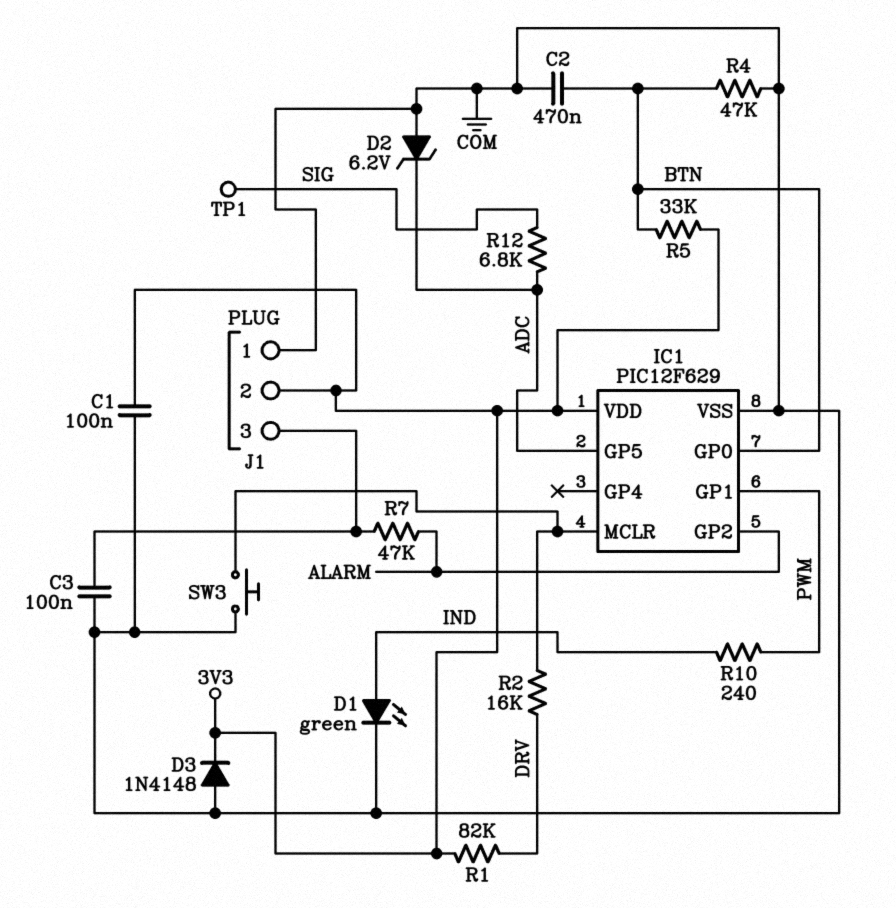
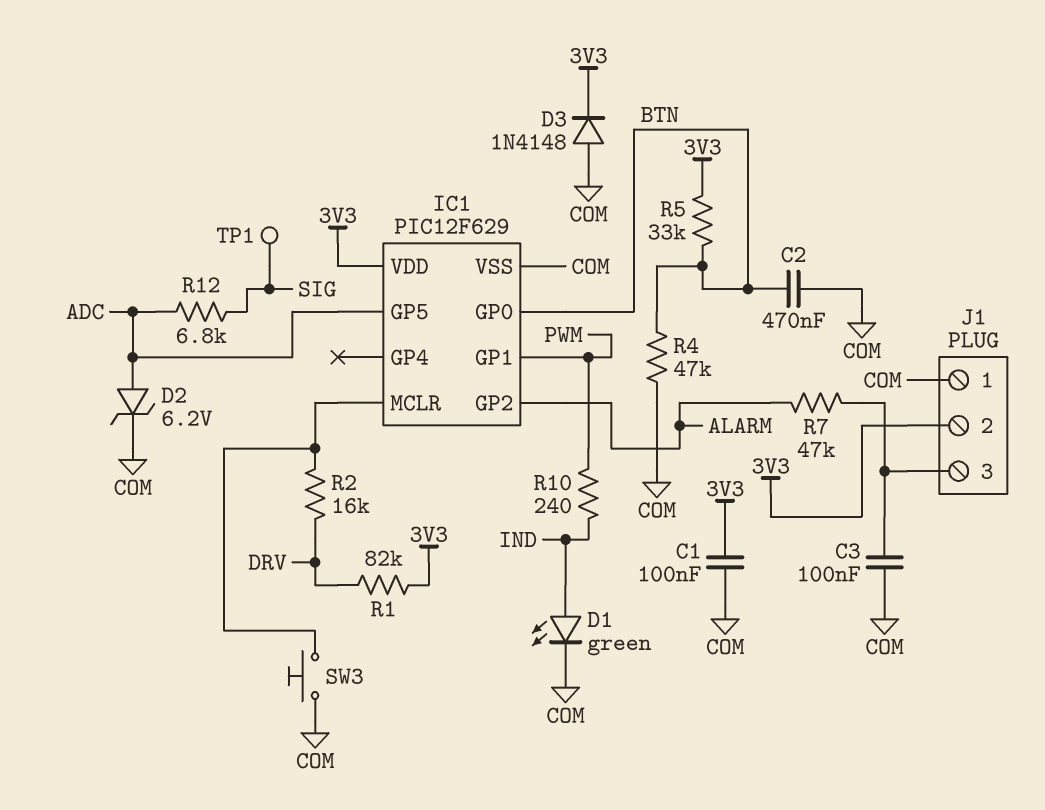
D2: zener 6.2V (A COM, K ADC) -> zener 6.2V (A ADC, K COM)

